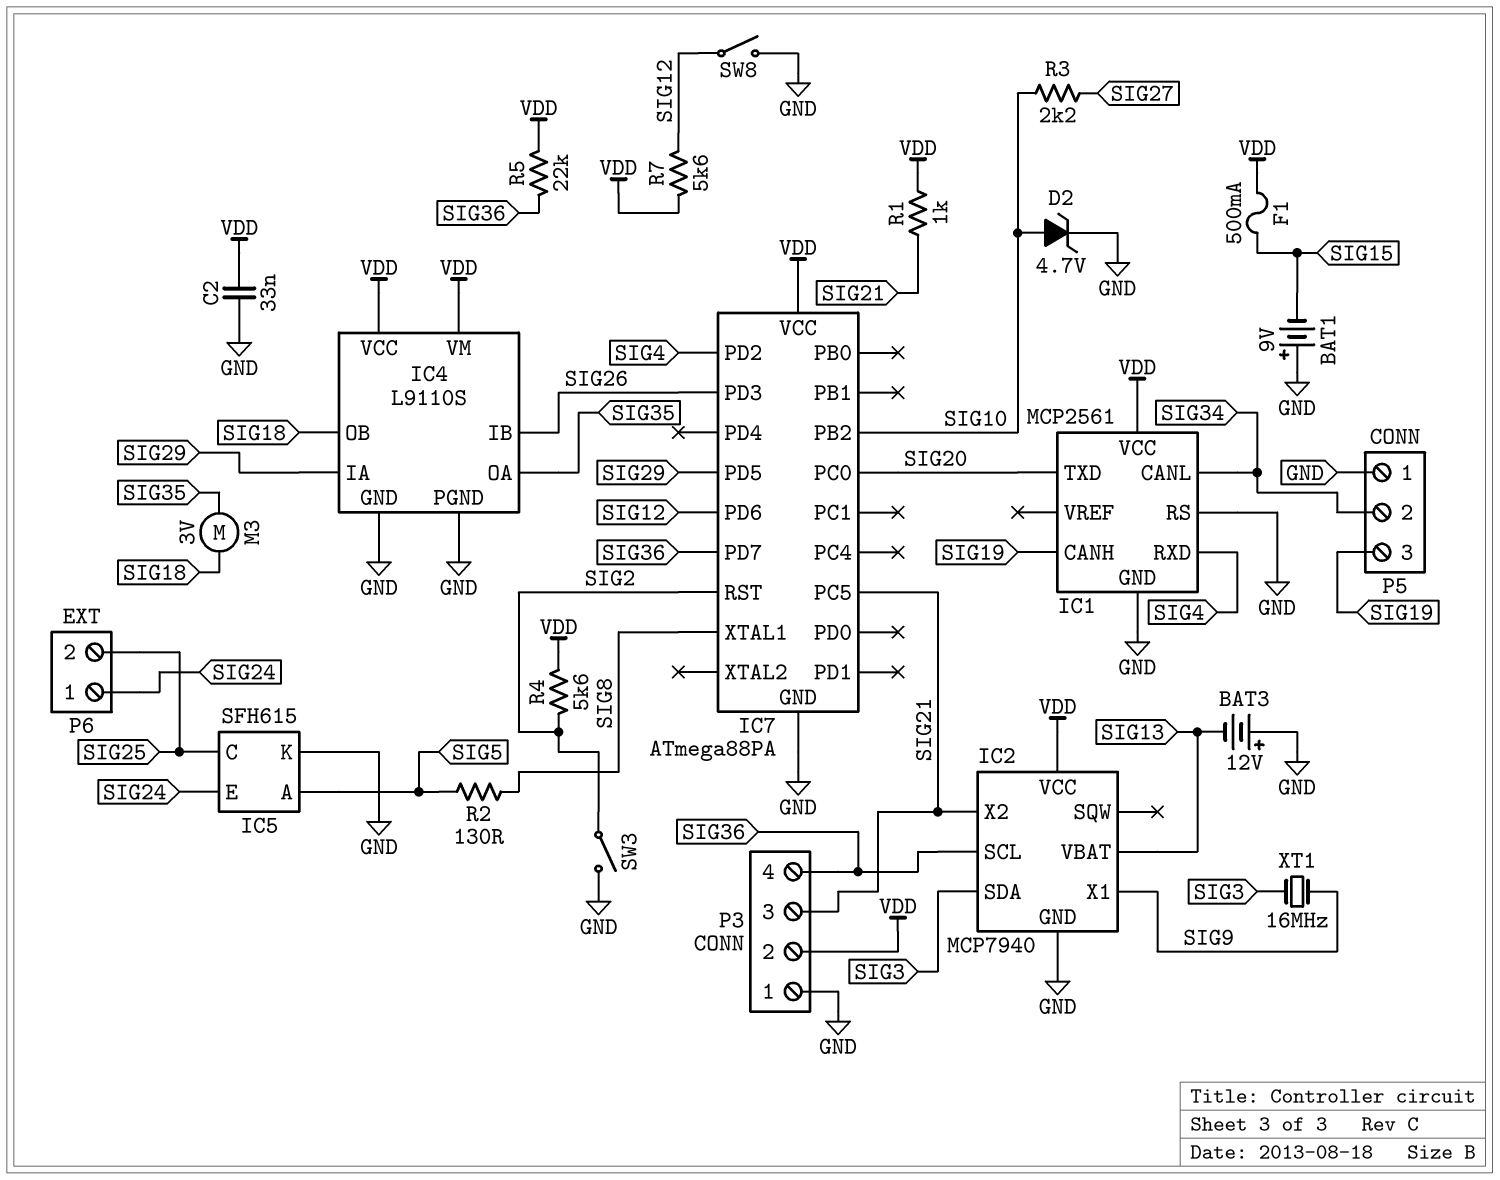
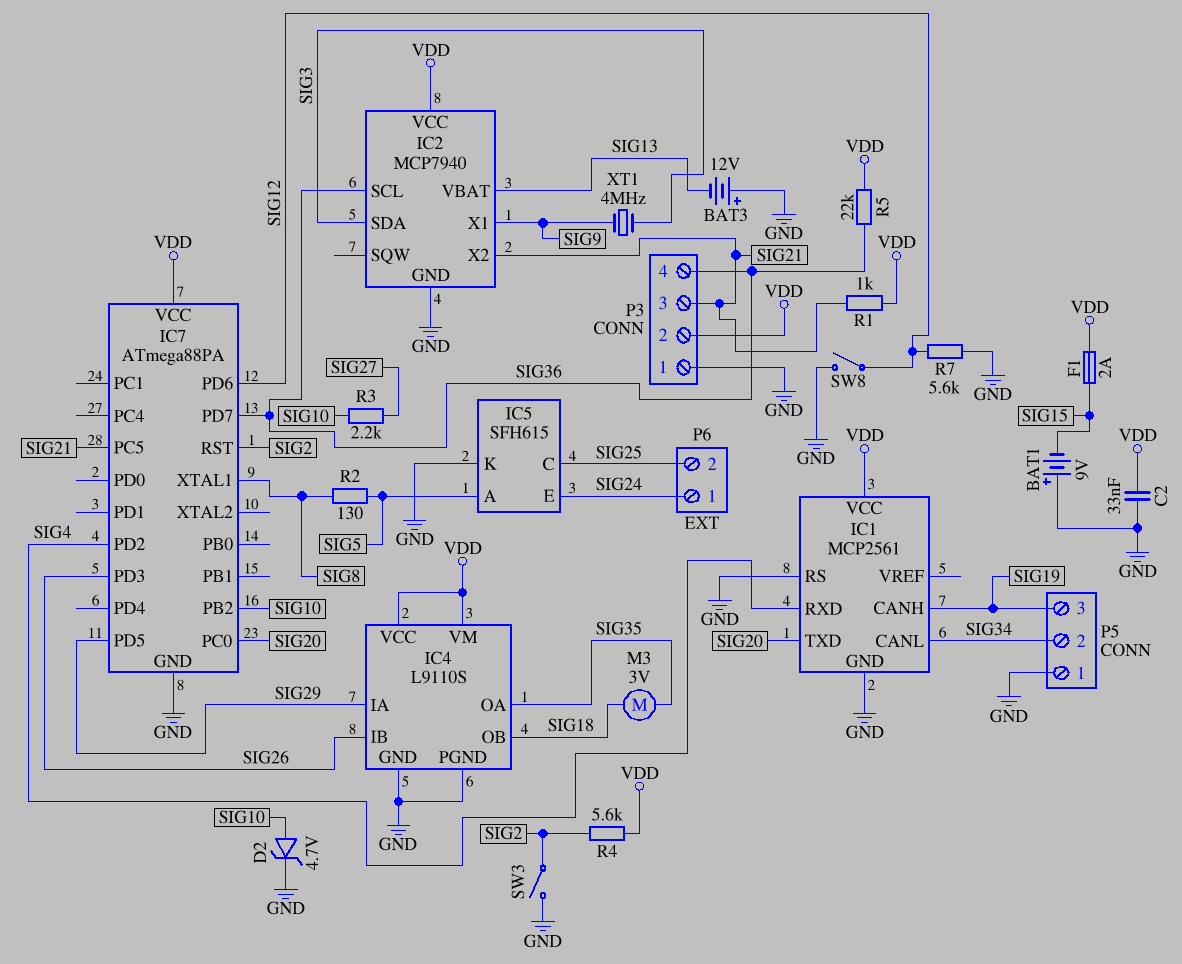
F1: 500mA (SIG15, VDD) -> 2A (SIG15, VDD)
R7: 5.6k (SIG12, VDD) -> 5.6k (GND, SIG12)
XT1: 16MHz (SIG3, SIG9) -> 4MHz (SIG3, SIG9)

